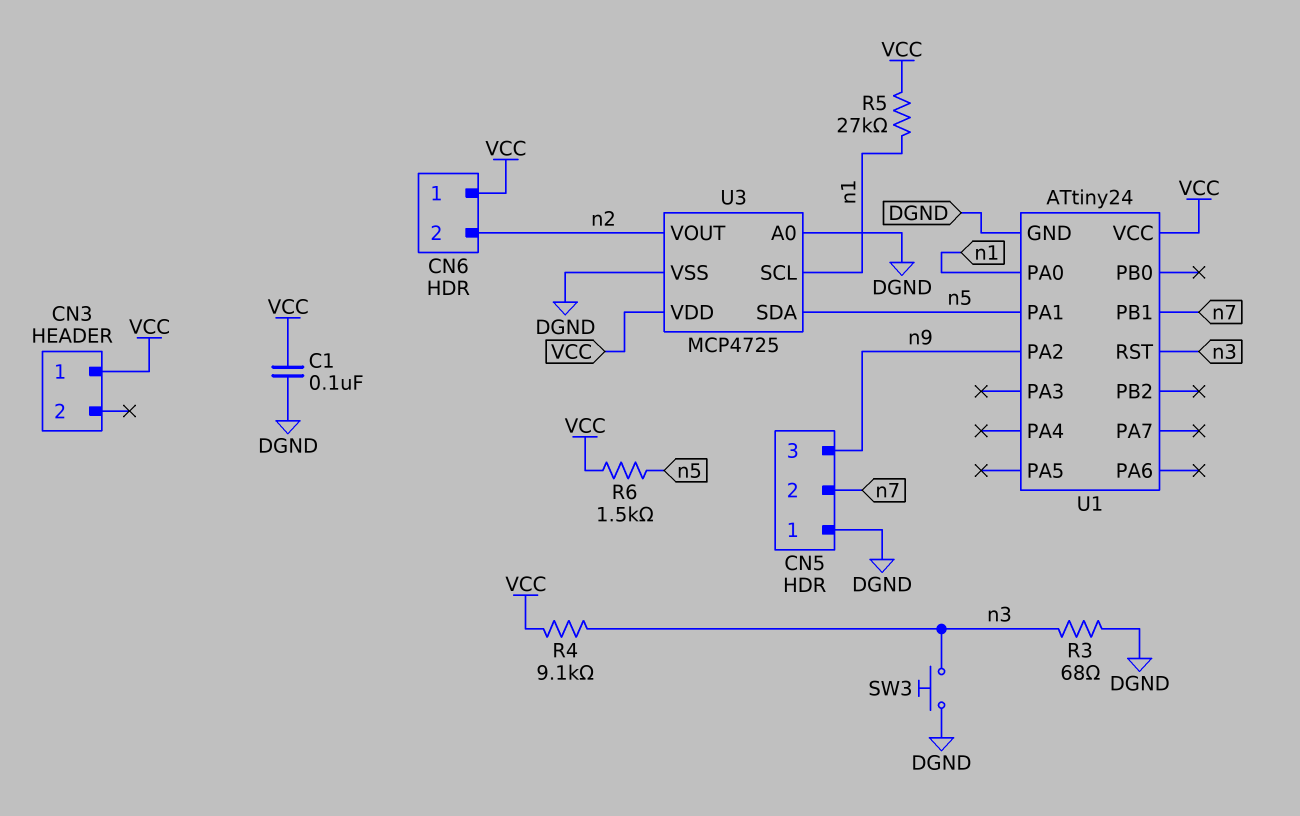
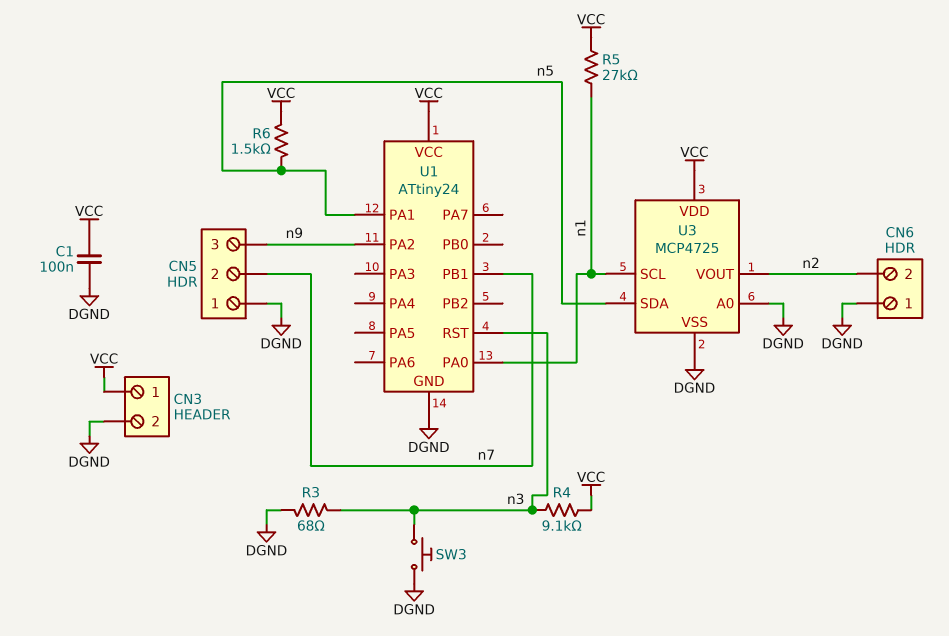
CN3 pin 2: none -> DGND
CN6 pin 1: VCC -> DGND

